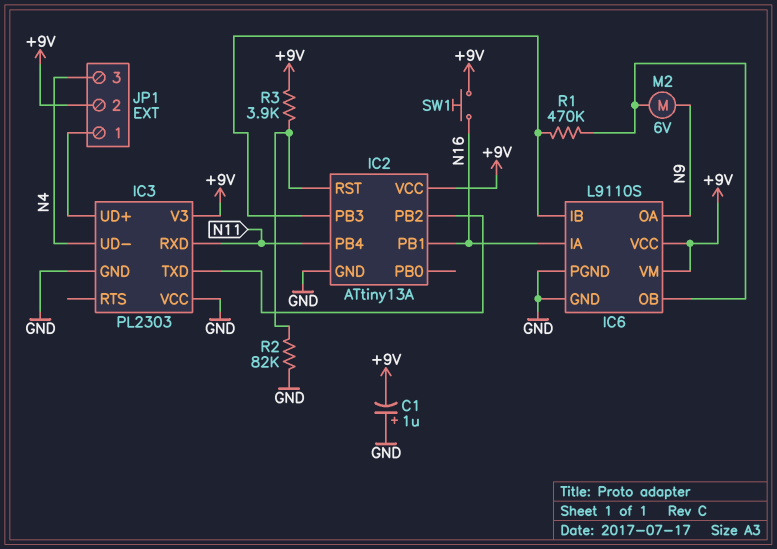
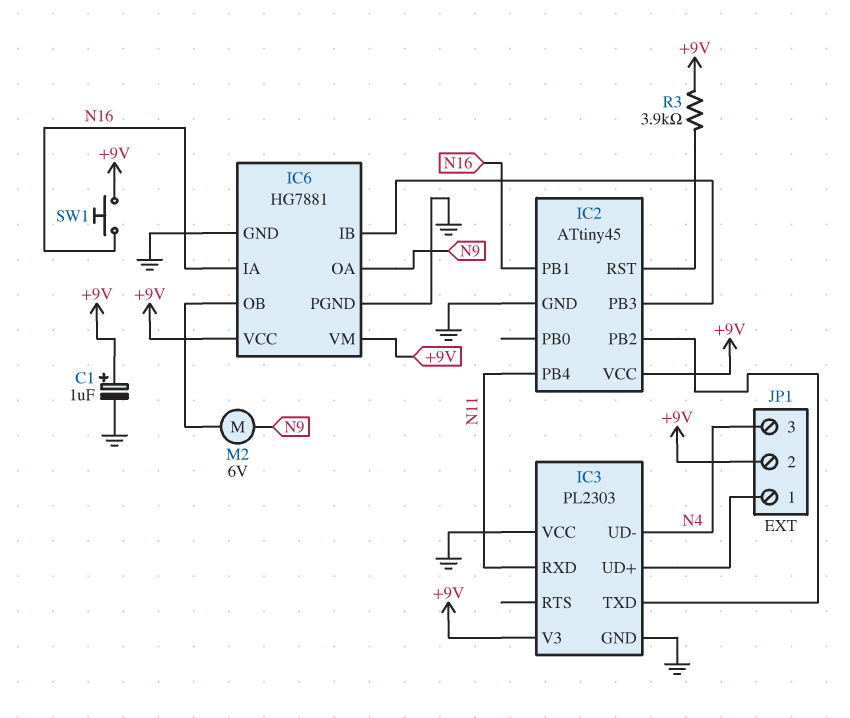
C1: 1uF (plus GND, minus +9V) -> 1uF (plus +9V, minus GND)
IC2: ATtiny13A -> ATtiny45
IC6: L9110S -> HG7881
R1: 470k (IC2/PB3, IC6/OB) -> none
R2: 82k (GND, IC2/RST) -> none

